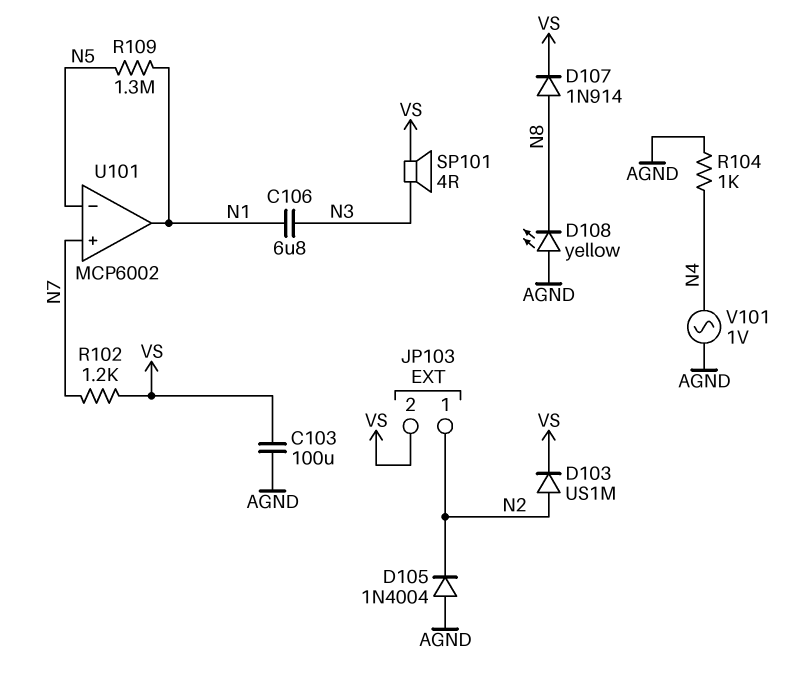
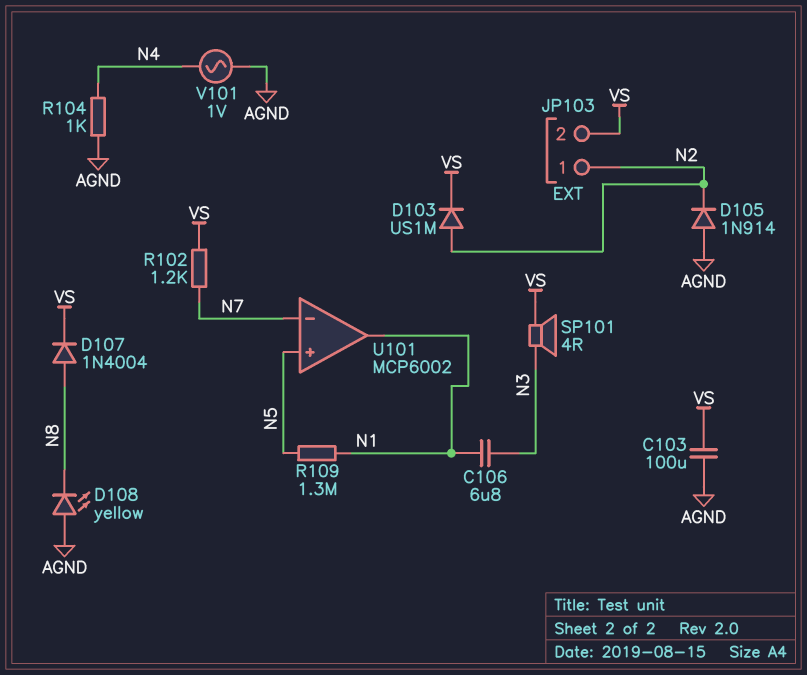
D105: diode 1N4004 (A AGND, K N2) -> diode 1N914 (A AGND, K N2)
D107: diode 1N914 (A N8, K VS) -> diode 1N4004 (A N8, K VS)
U101 pin in+: N7 -> N5
U101 pin in-: N5 -> N7

